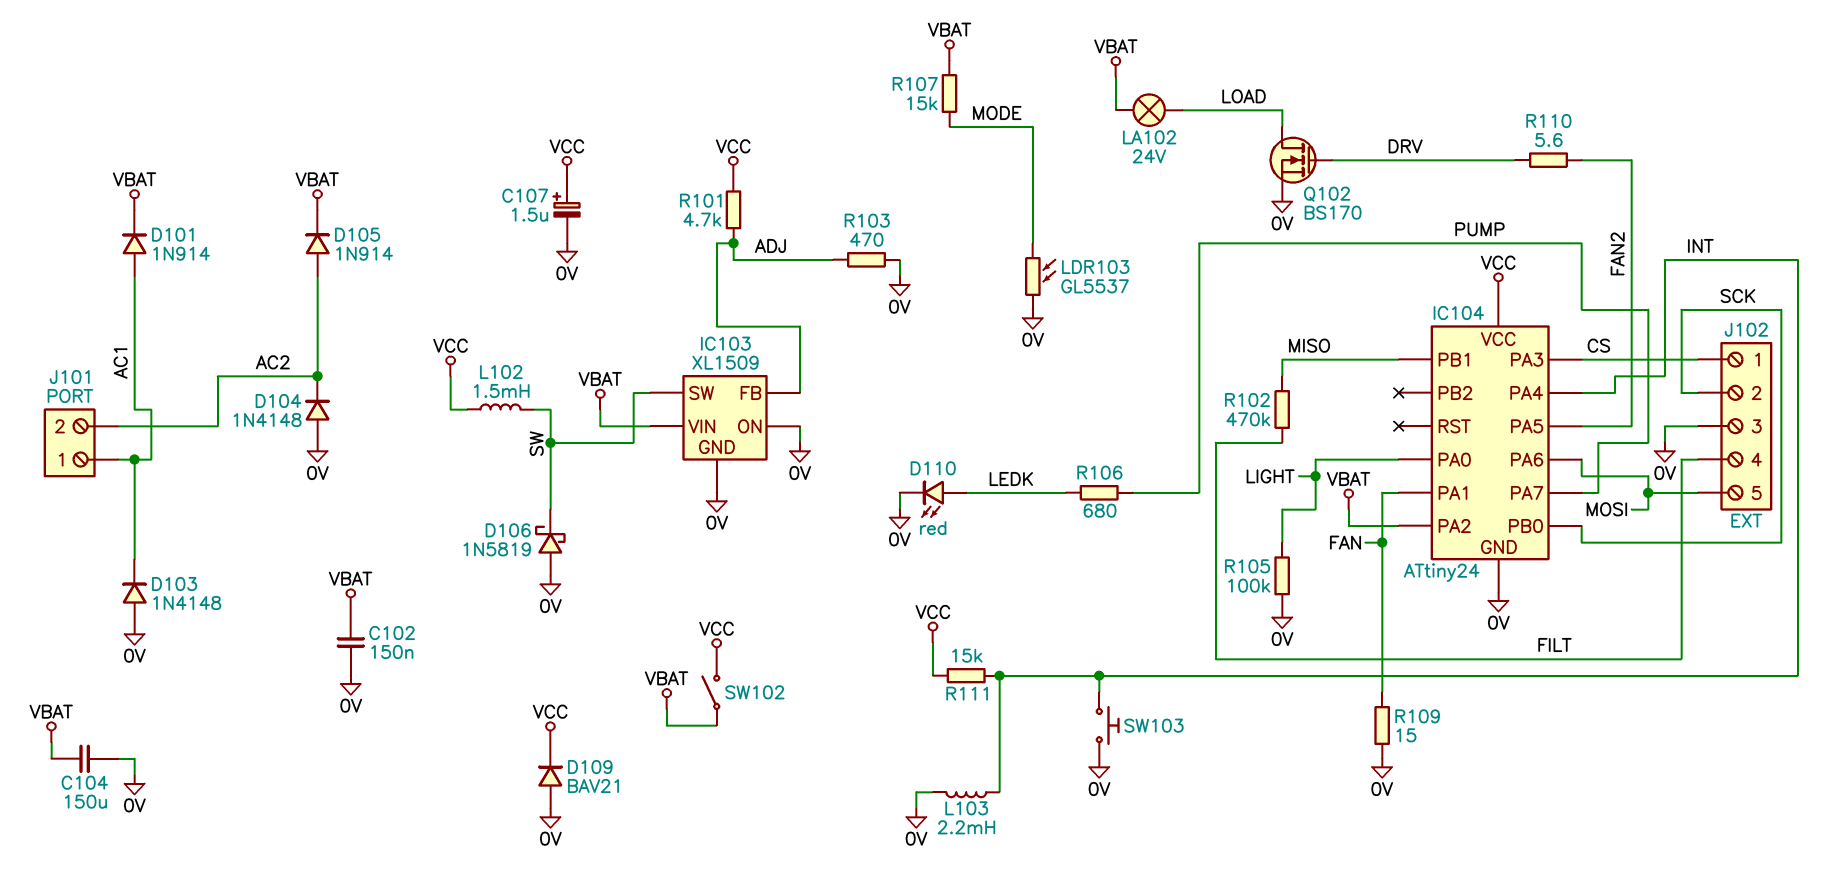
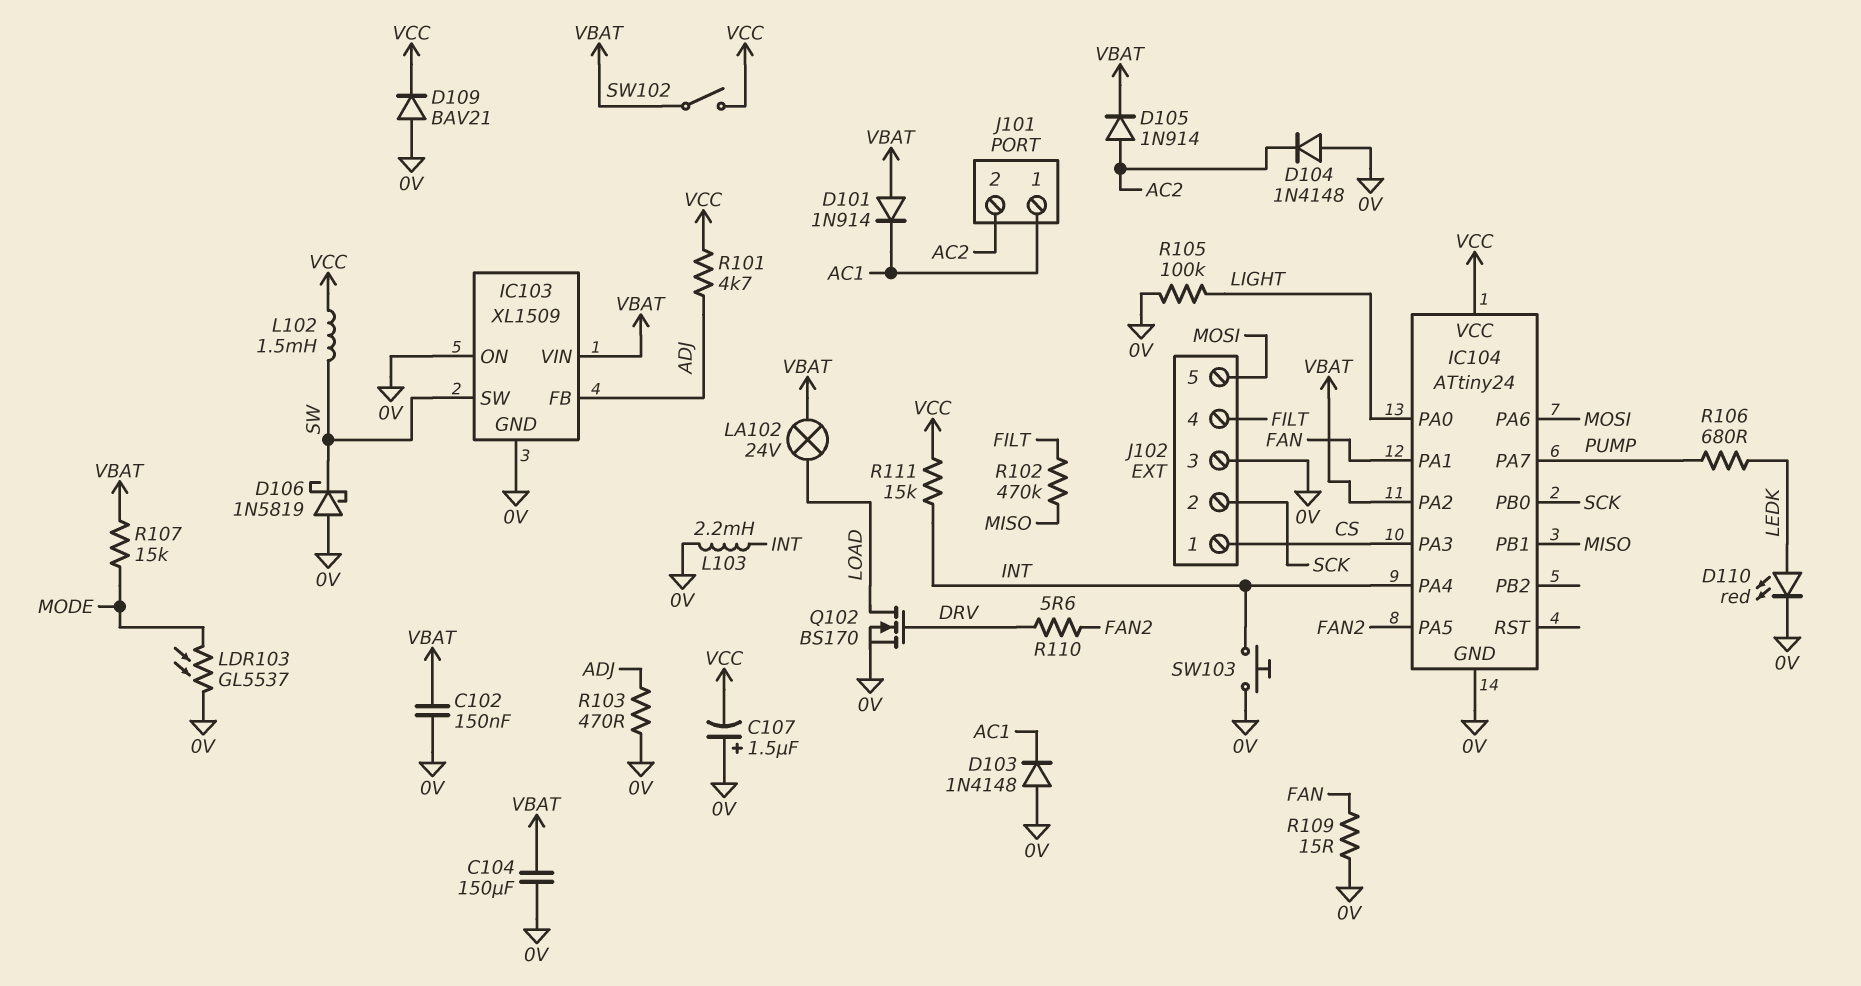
C107: 1.5uF (plus VCC, minus 0V) -> 1.5uF (plus 0V, minus VCC)
D101: diode 1N914 (A AC1, K VBAT) -> diode 1N914 (A VBAT, K AC1)

